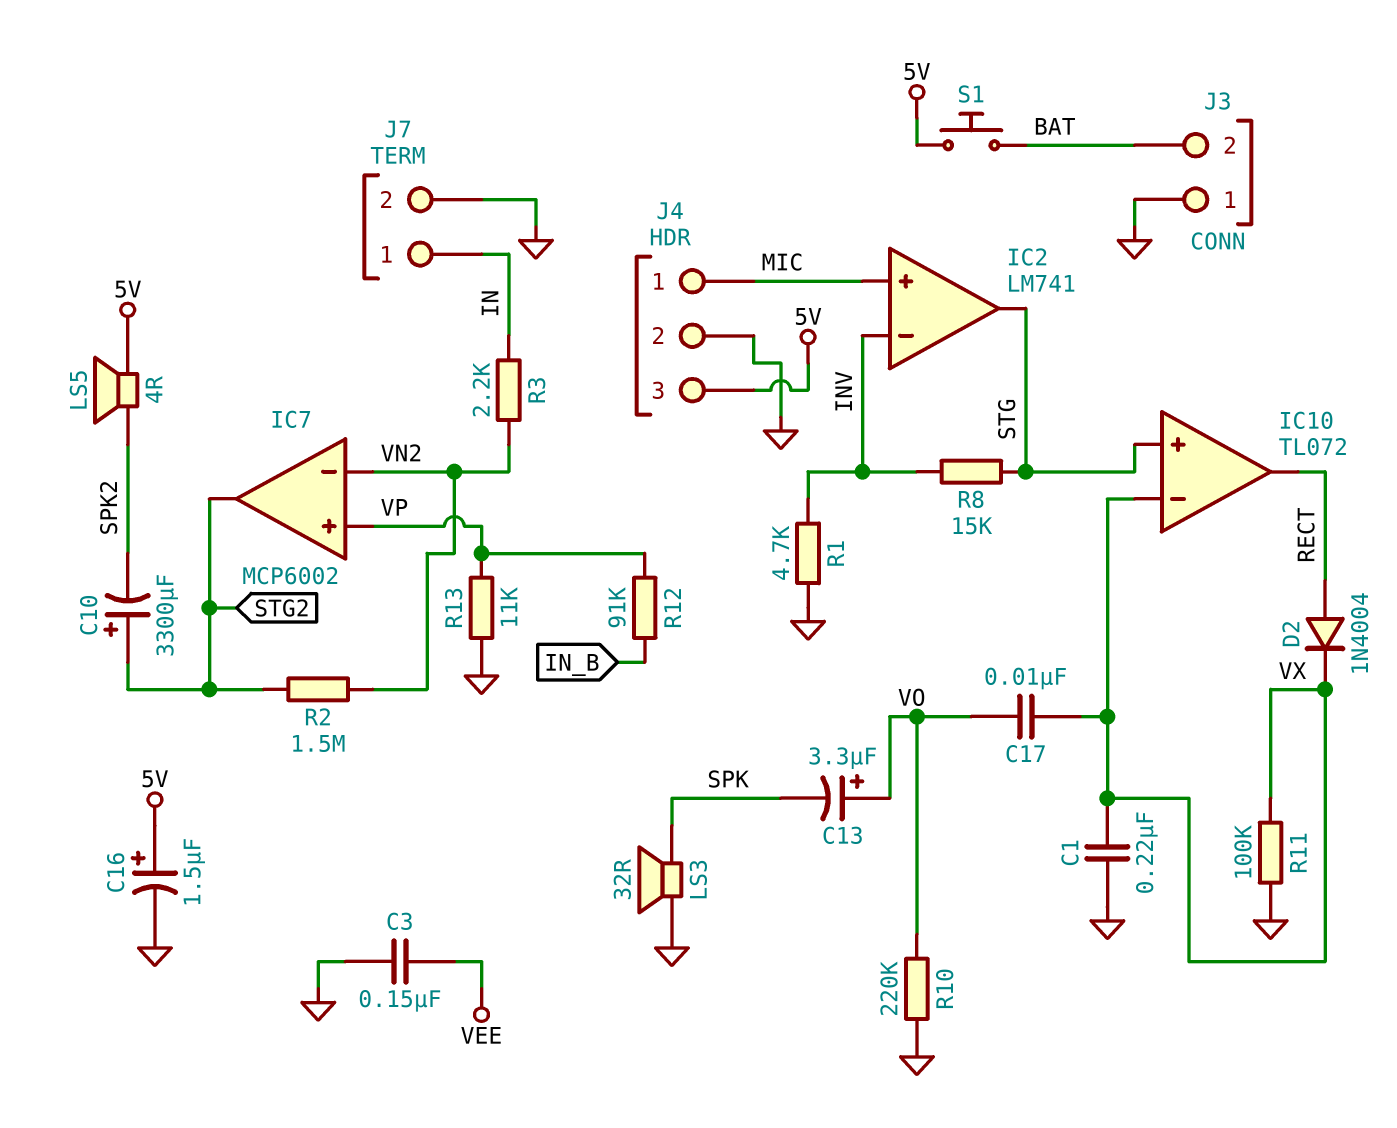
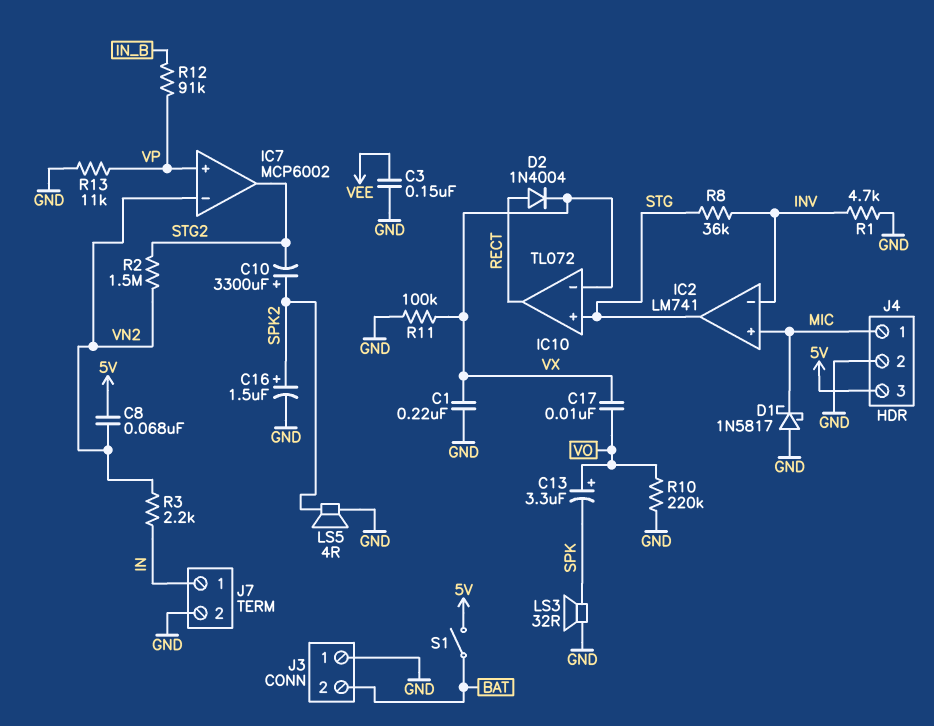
C8: none -> 68nF (5V, VN2)
C10: 3300uF (plus STG2, minus SPK2) -> 3300uF (plus SPK2, minus STG2)
C16: 1.5uF (plus 5V, minus GND) -> 1.5uF (plus SPK2, minus GND)
D1: none -> schottky 1N5817 (A GND, K MIC)
LS5: speaker 4R (5V, SPK2) -> speaker 4R (GND, SPK2)
R8: 15k (INV, STG) -> 36k (INV, STG)
S1: button (5V, BAT) -> switch (5V, BAT)

